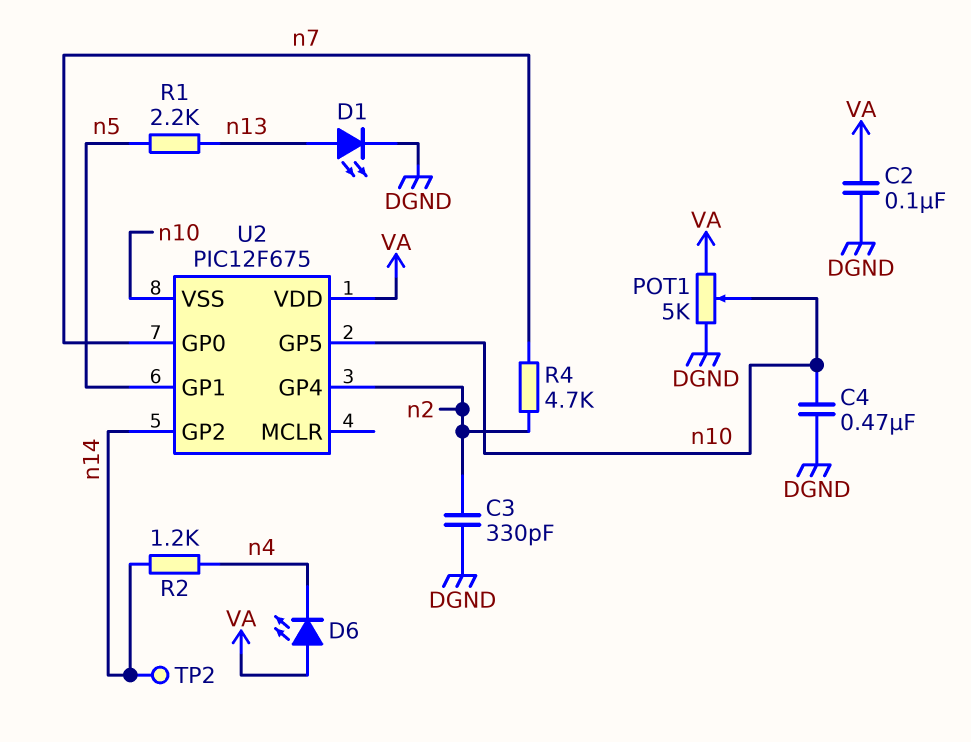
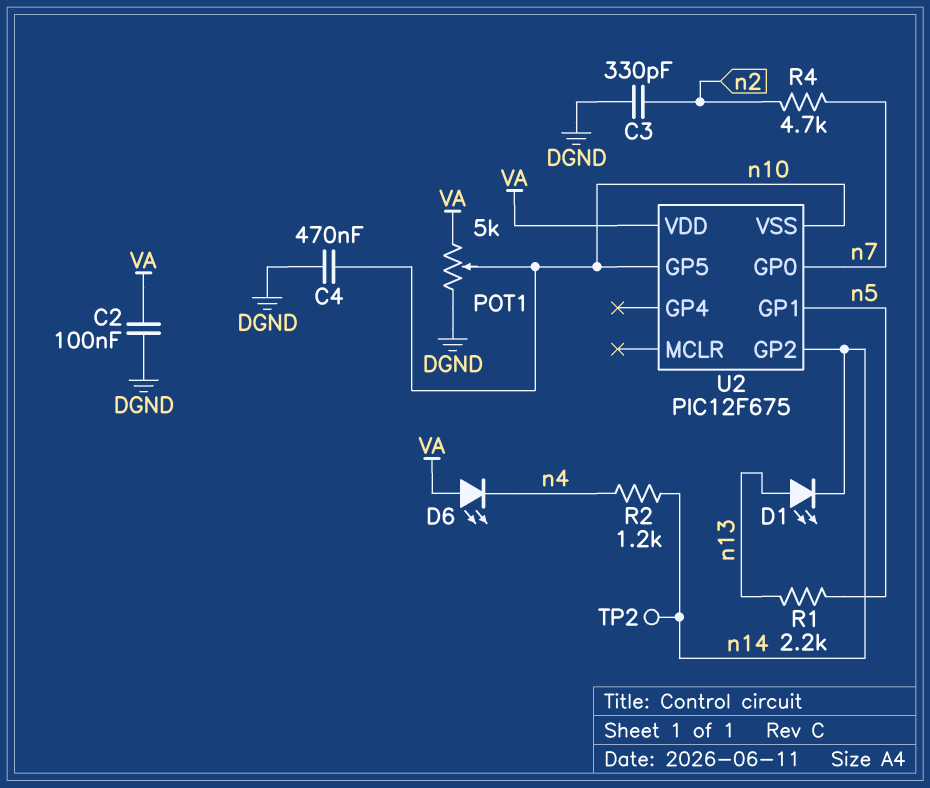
D1: LED (A n13, K DGND) -> LED (A n13, K n14)
U2 pin GP4: n2 -> none

